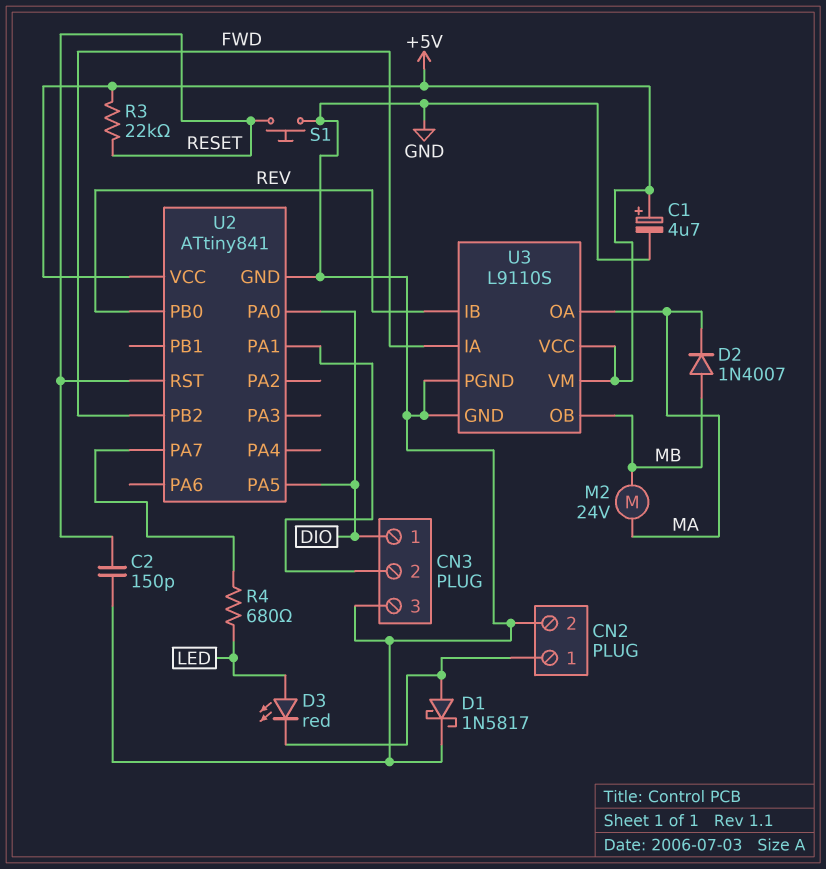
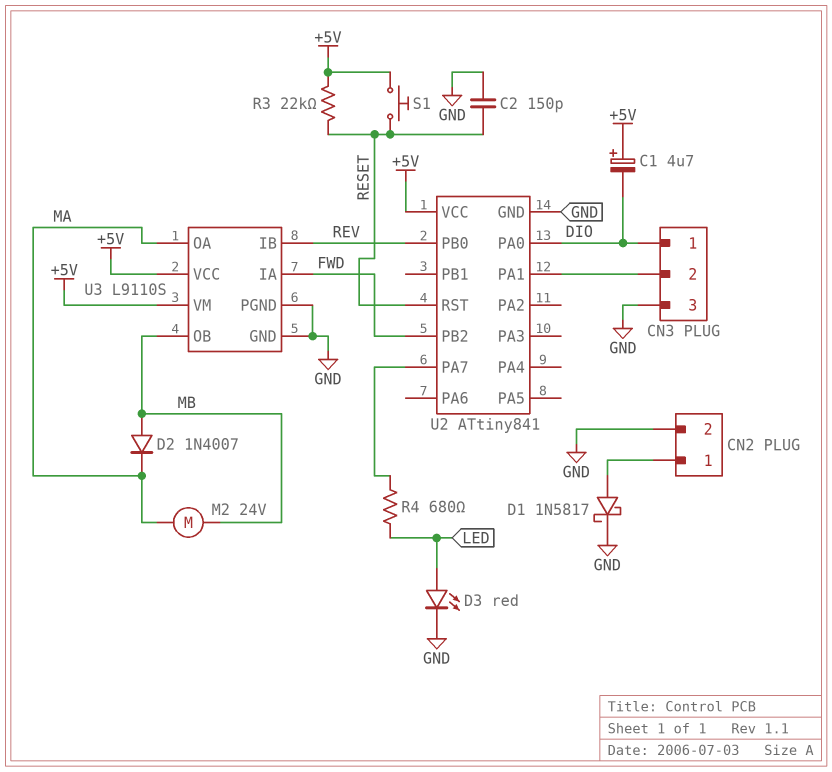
C1: 4.7uF (plus +5V, minus GND) -> 4.7uF (plus +5V, minus DIO)
D3: LED red (A LED, K CN2/1) -> LED red (A LED, K GND)
S1: button (GND, RESET) -> button (+5V, RESET)
U2 pin PA5: DIO -> none

